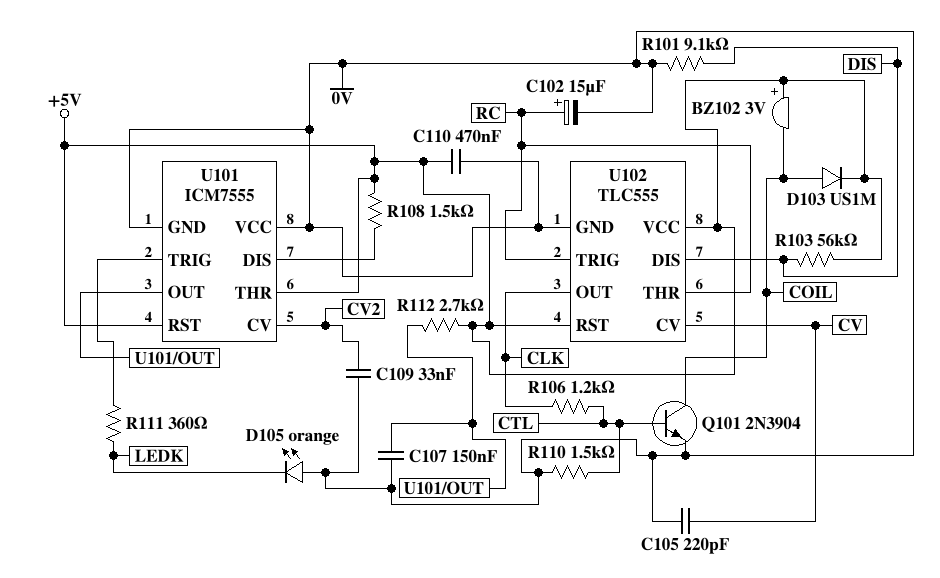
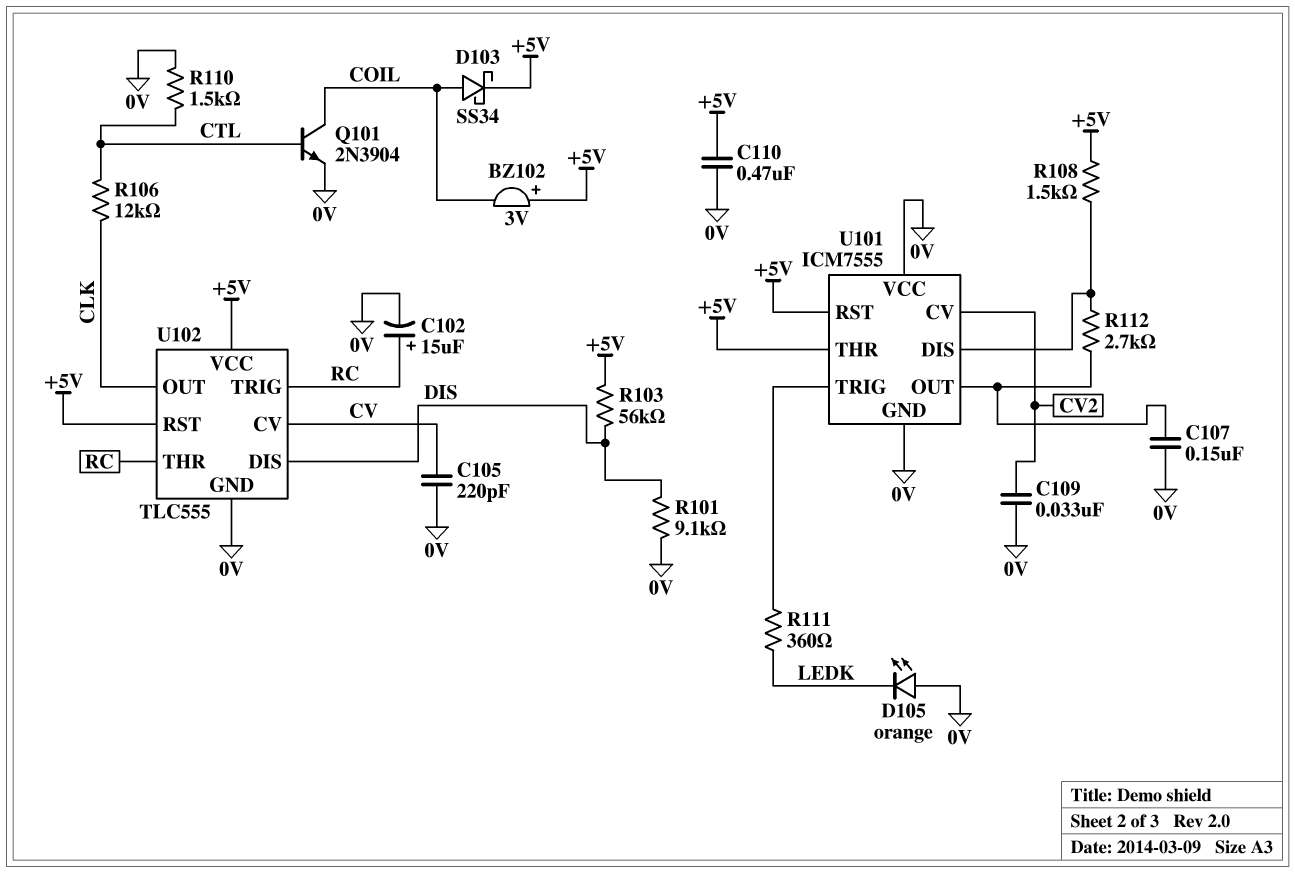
D103: diode US1M (A COIL, K +5V) -> schottky SS34 (A COIL, K +5V)
R106: 1.2k (CLK, CTL) -> 12k (CLK, CTL)
R112: 2.7k (+5V, U101/OUT) -> 2.7k (U101/DIS, U101/OUT)

